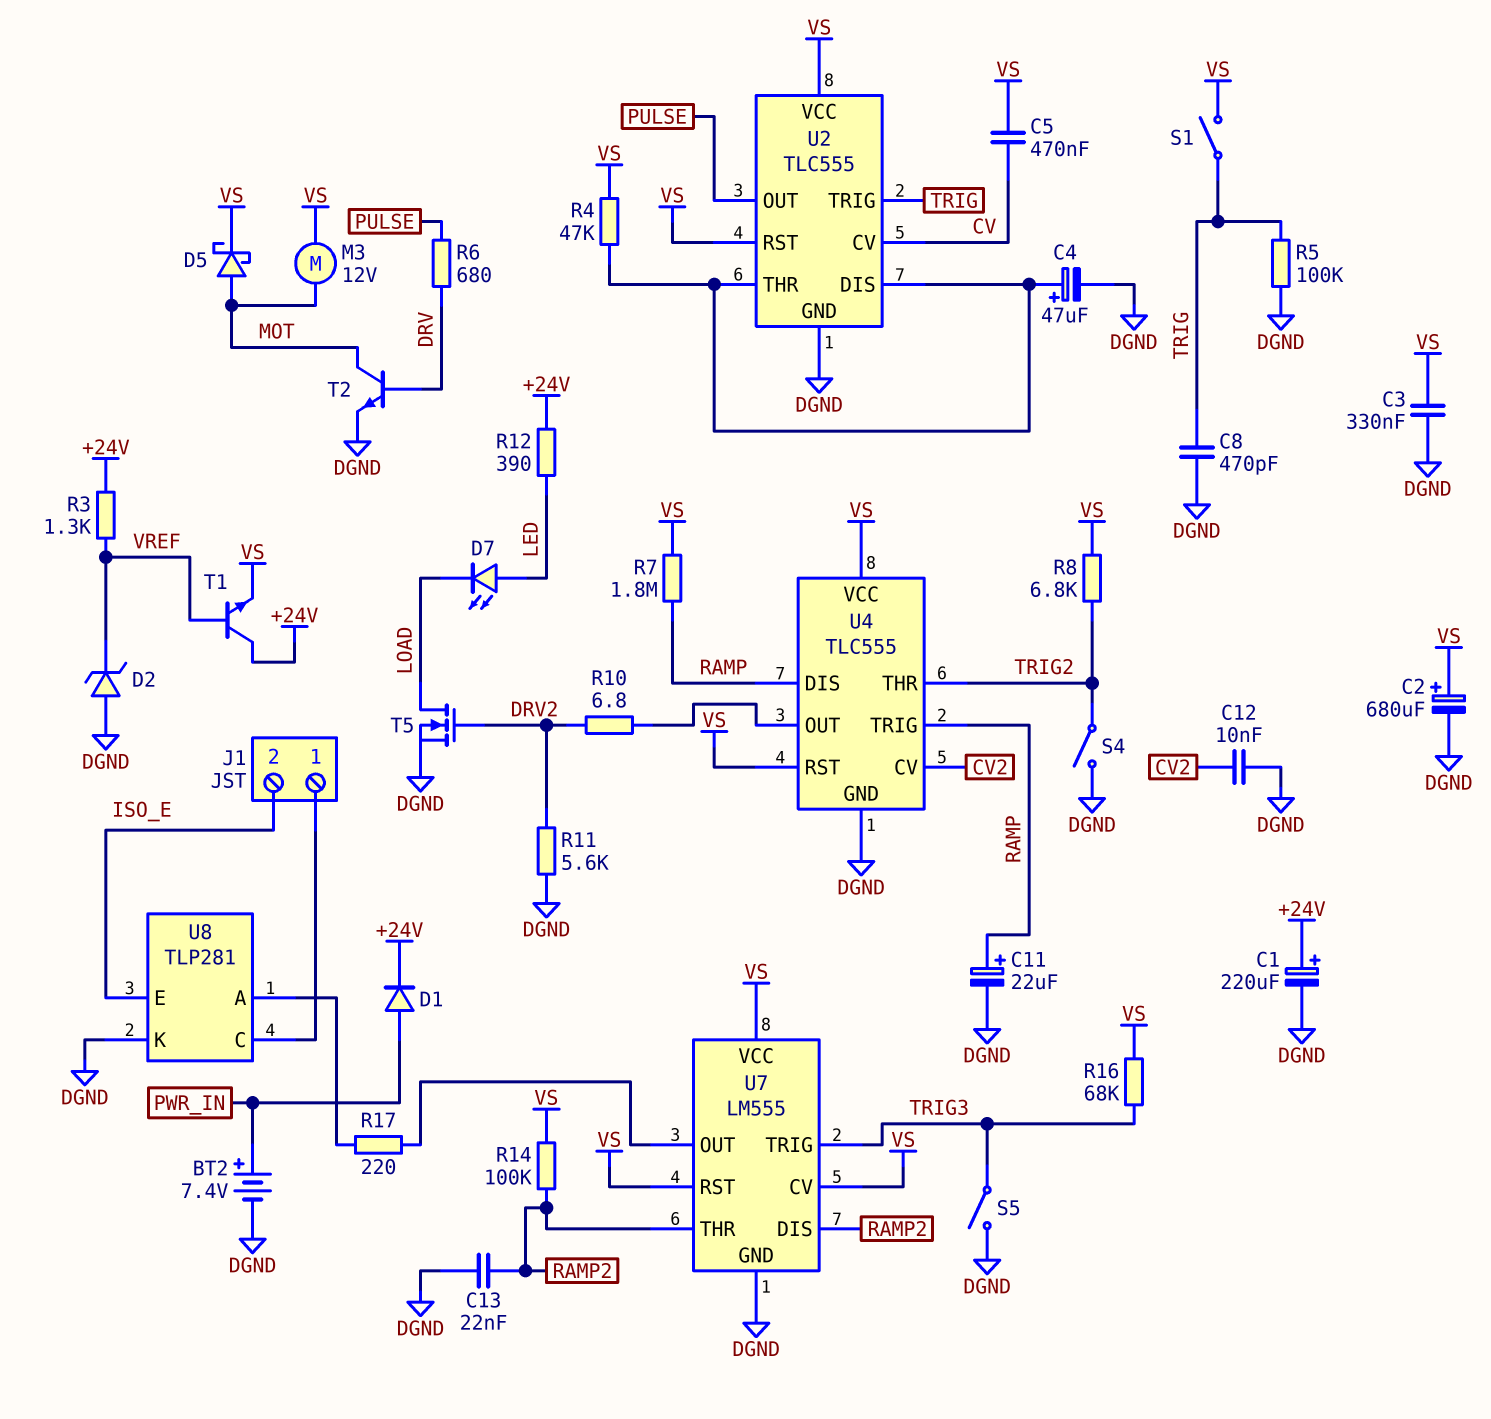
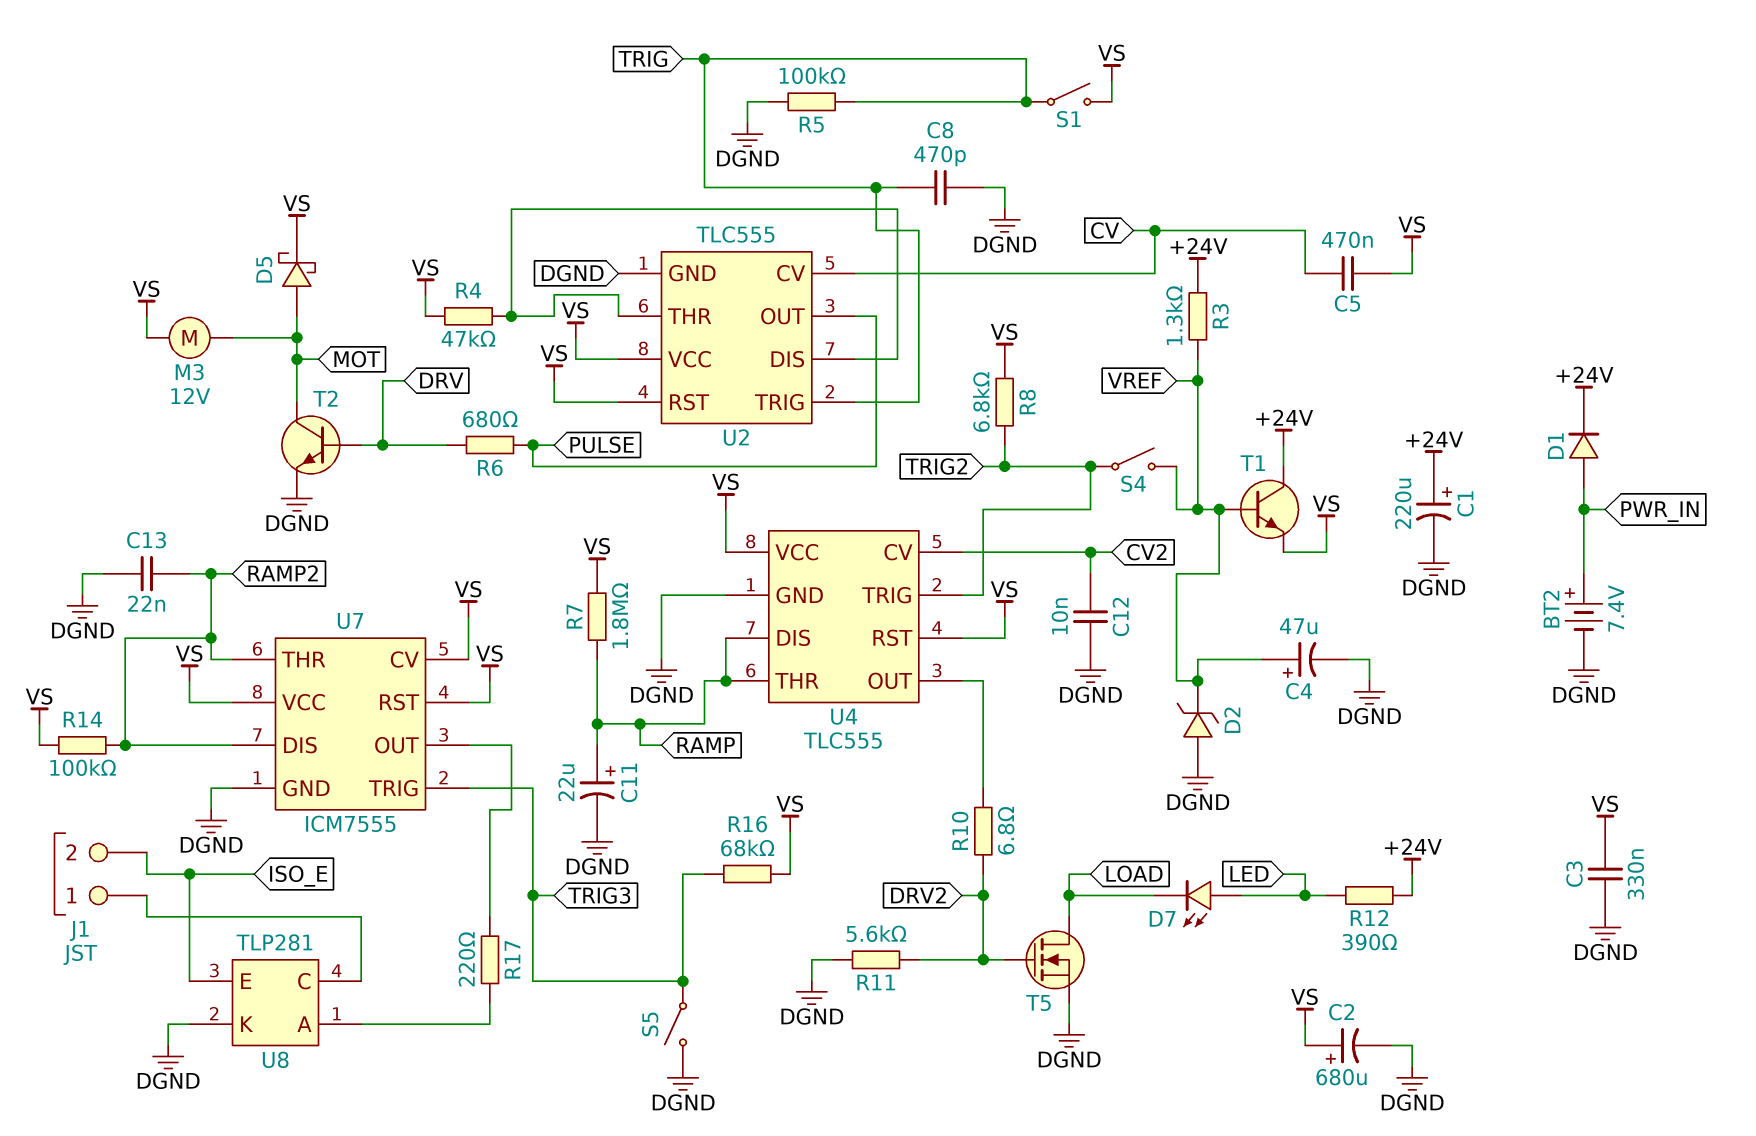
C4: 47uF (plus U2/DIS, minus DGND) -> 47uF (plus VREF, minus DGND)
S4: switch (DGND, TRIG2) -> switch (TRIG2, VREF)
U4 pin THR: TRIG2 -> RAMP
U4 pin TRIG: RAMP -> TRIG2
U7: LM555 -> ICM7555

